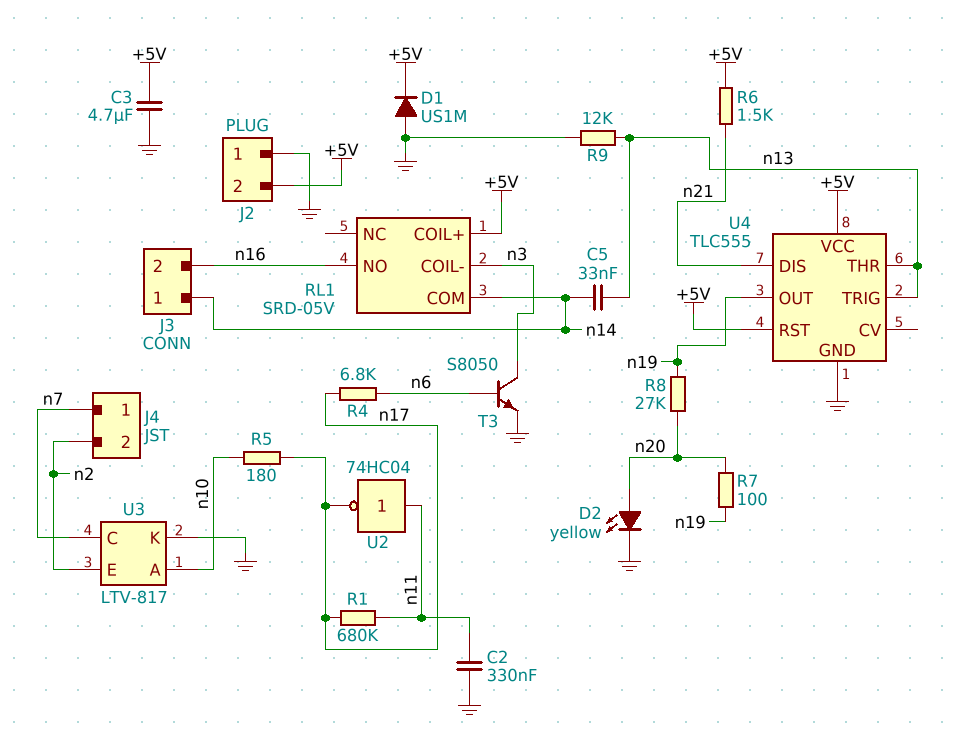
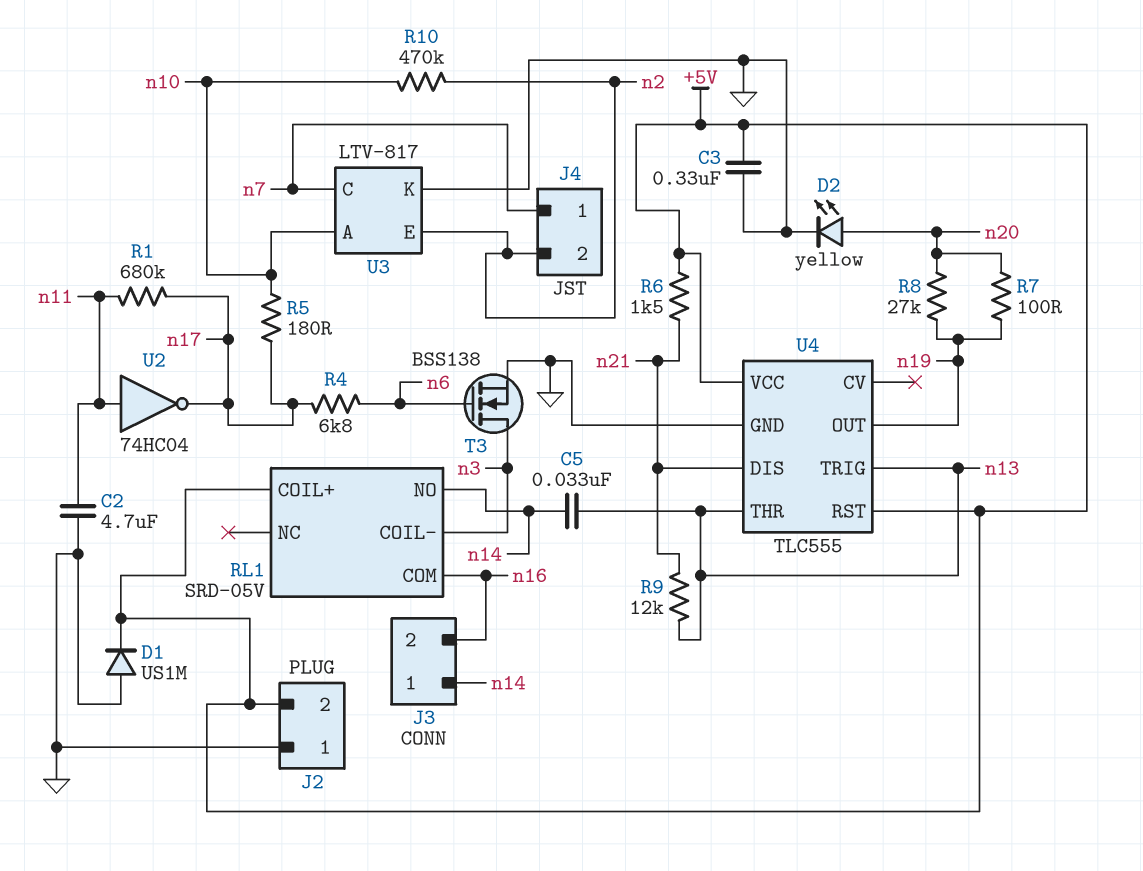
C2: 330nF (GND, n11) -> 4.7uF (GND, n11)
C3: 4.7uF (+5V, GND) -> 330nF (+5V, GND)
R9: 12k (GND, n13) -> 12k (n13, n21)
R10: none -> 470k (n2, n10)
RL1 pin COM: n14 -> n16
RL1 pin NO: n16 -> n14
T3: NPN S8050 (B n6, C n3, E GND) -> NMOS BSS138 (G n6, D n3, S GND)

